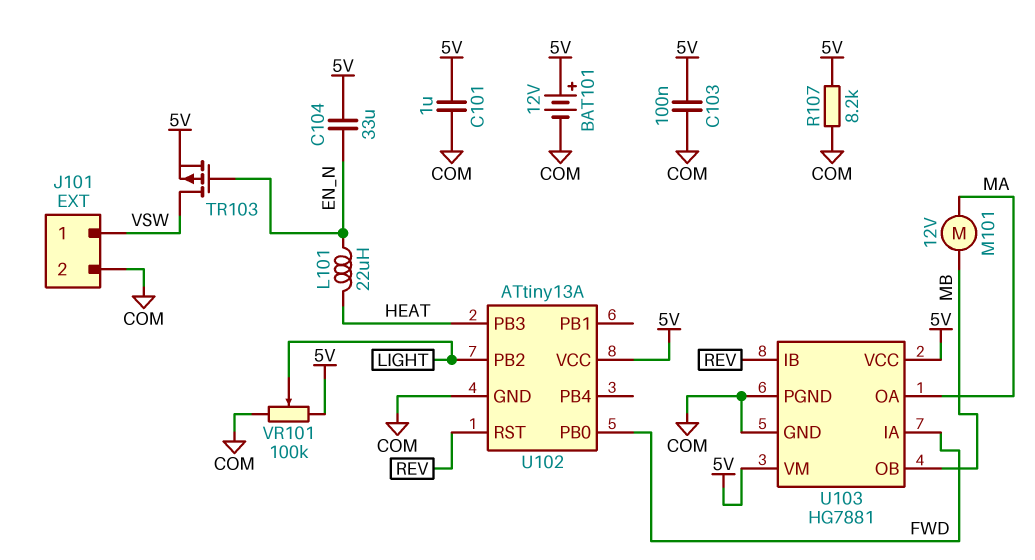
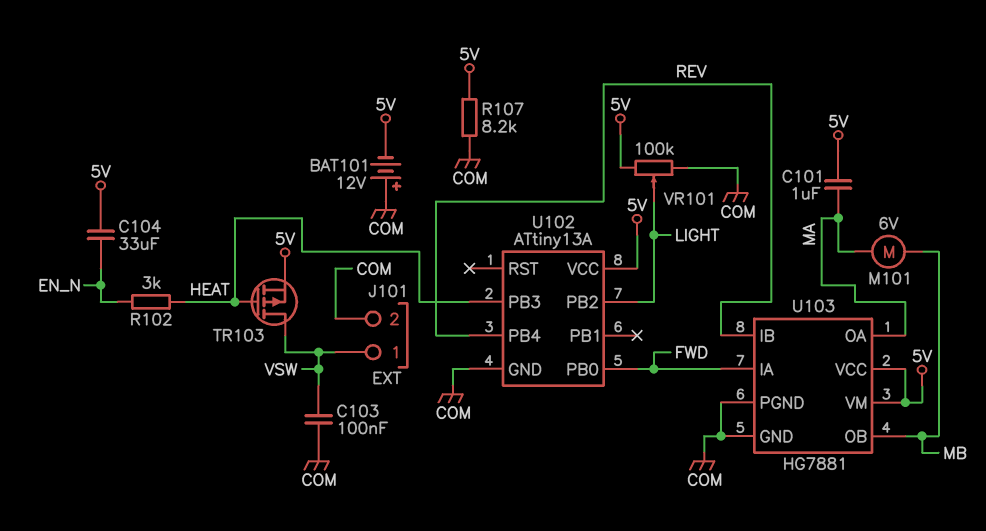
BAT101: 12V (plus 5V, minus COM) -> 12V (plus COM, minus 5V)
C101: 1uF (5V, COM) -> 1uF (5V, MA)
C103: 100nF (5V, COM) -> 100nF (COM, VSW)
L101: 22uH (EN_N, HEAT) -> none
M101: motor 12V (MA, MB) -> motor 6V (MA, MB)
R102: none -> 3k (EN_N, HEAT)
TR103: PMOS (G EN_N, D VSW, S 5V) -> PMOS (G HEAT, D VSW, S 5V)
U102 pin PB4: none -> REV
U102 pin RST: REV -> none

